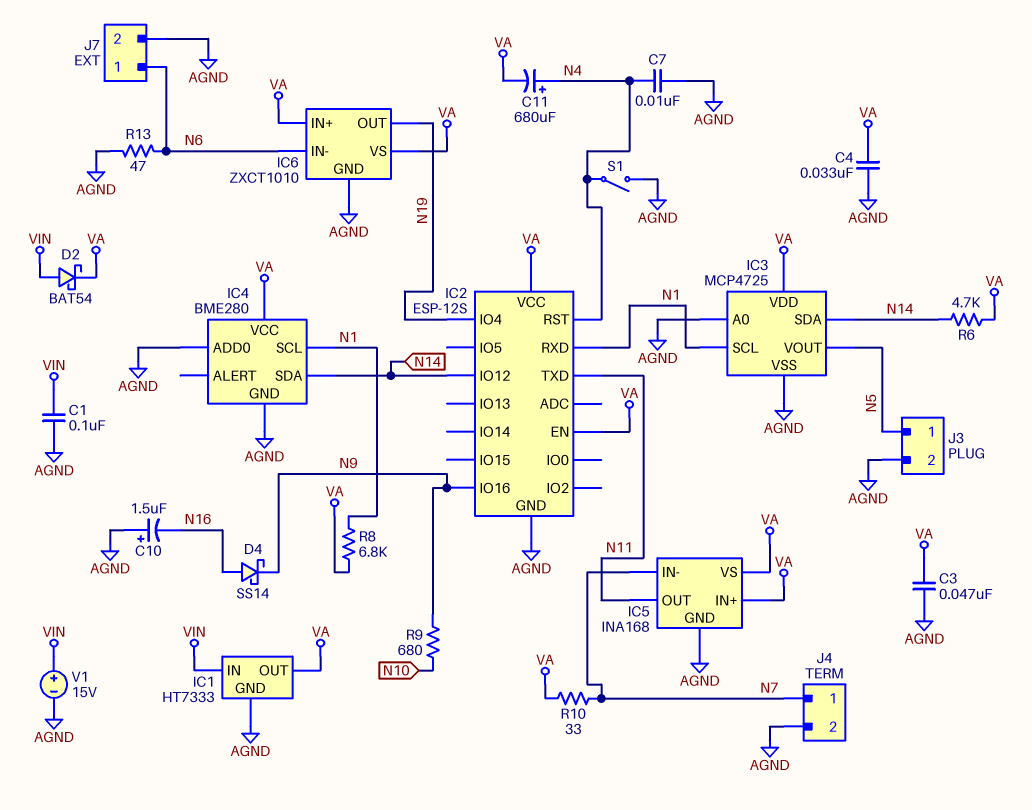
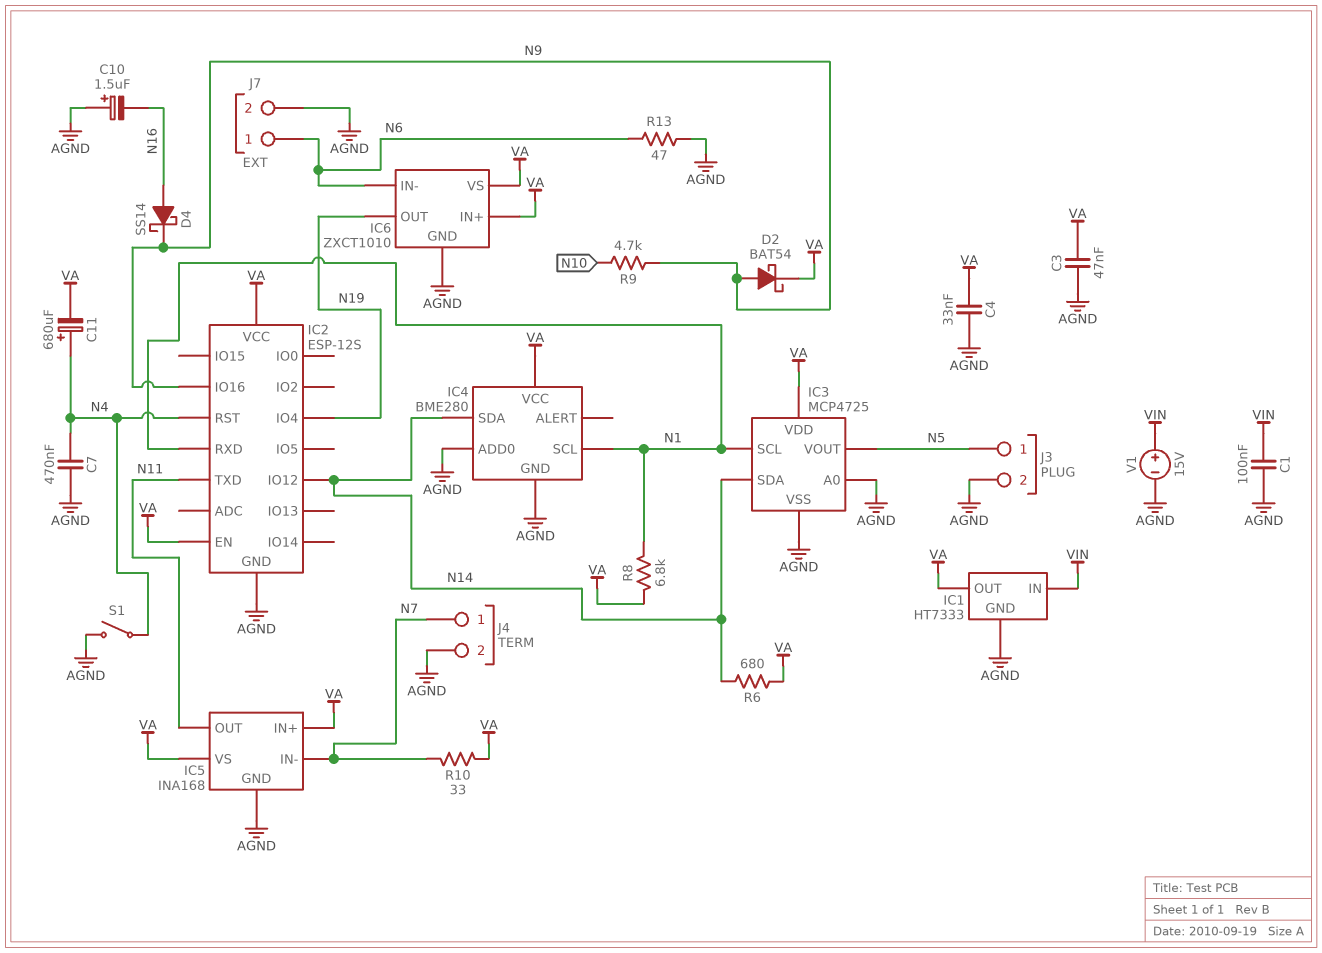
C7: 10nF (AGND, N4) -> 470nF (AGND, N4)
D2: schottky BAT54 (A VIN, K VA) -> schottky BAT54 (A N9, K VA)
R6: 4.7k (N14, VA) -> 680 (N14, VA)
R9: 680 (N9, N10) -> 4.7k (N9, N10)

